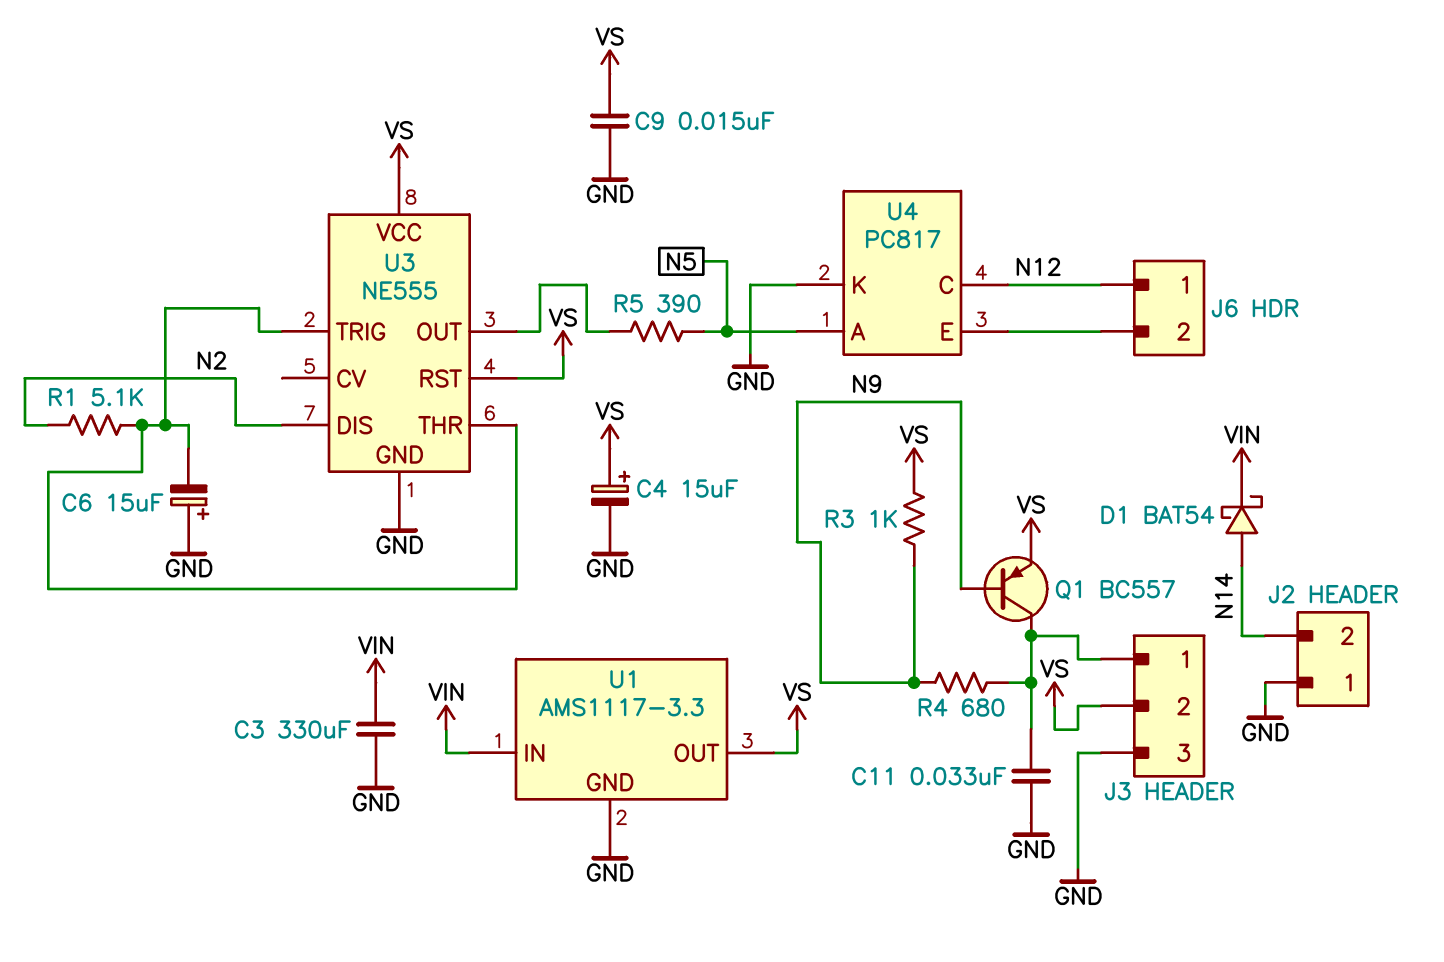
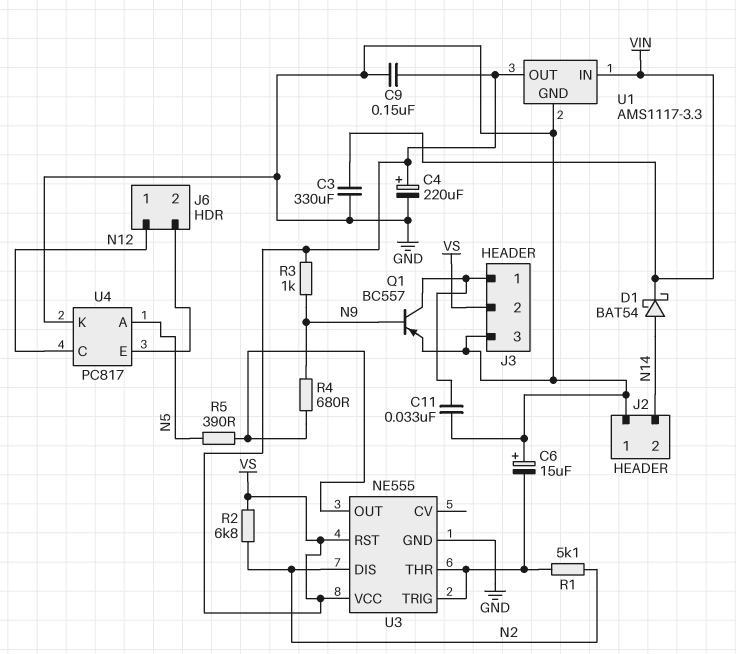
C4: 15uF (plus VS, minus GND) -> 220uF (plus VS, minus GND)
C9: 15nF (GND, VS) -> 150nF (GND, VS)
Q1: PNP BC557 (B N9, C J3/1, E VS) -> PNP BC557 (B N9, C J3/1, E GND)
R2: none -> 6.8k (N2, VS)
R4: 680 (J3/1, N9) -> 680 (N9, U3/OUT)

